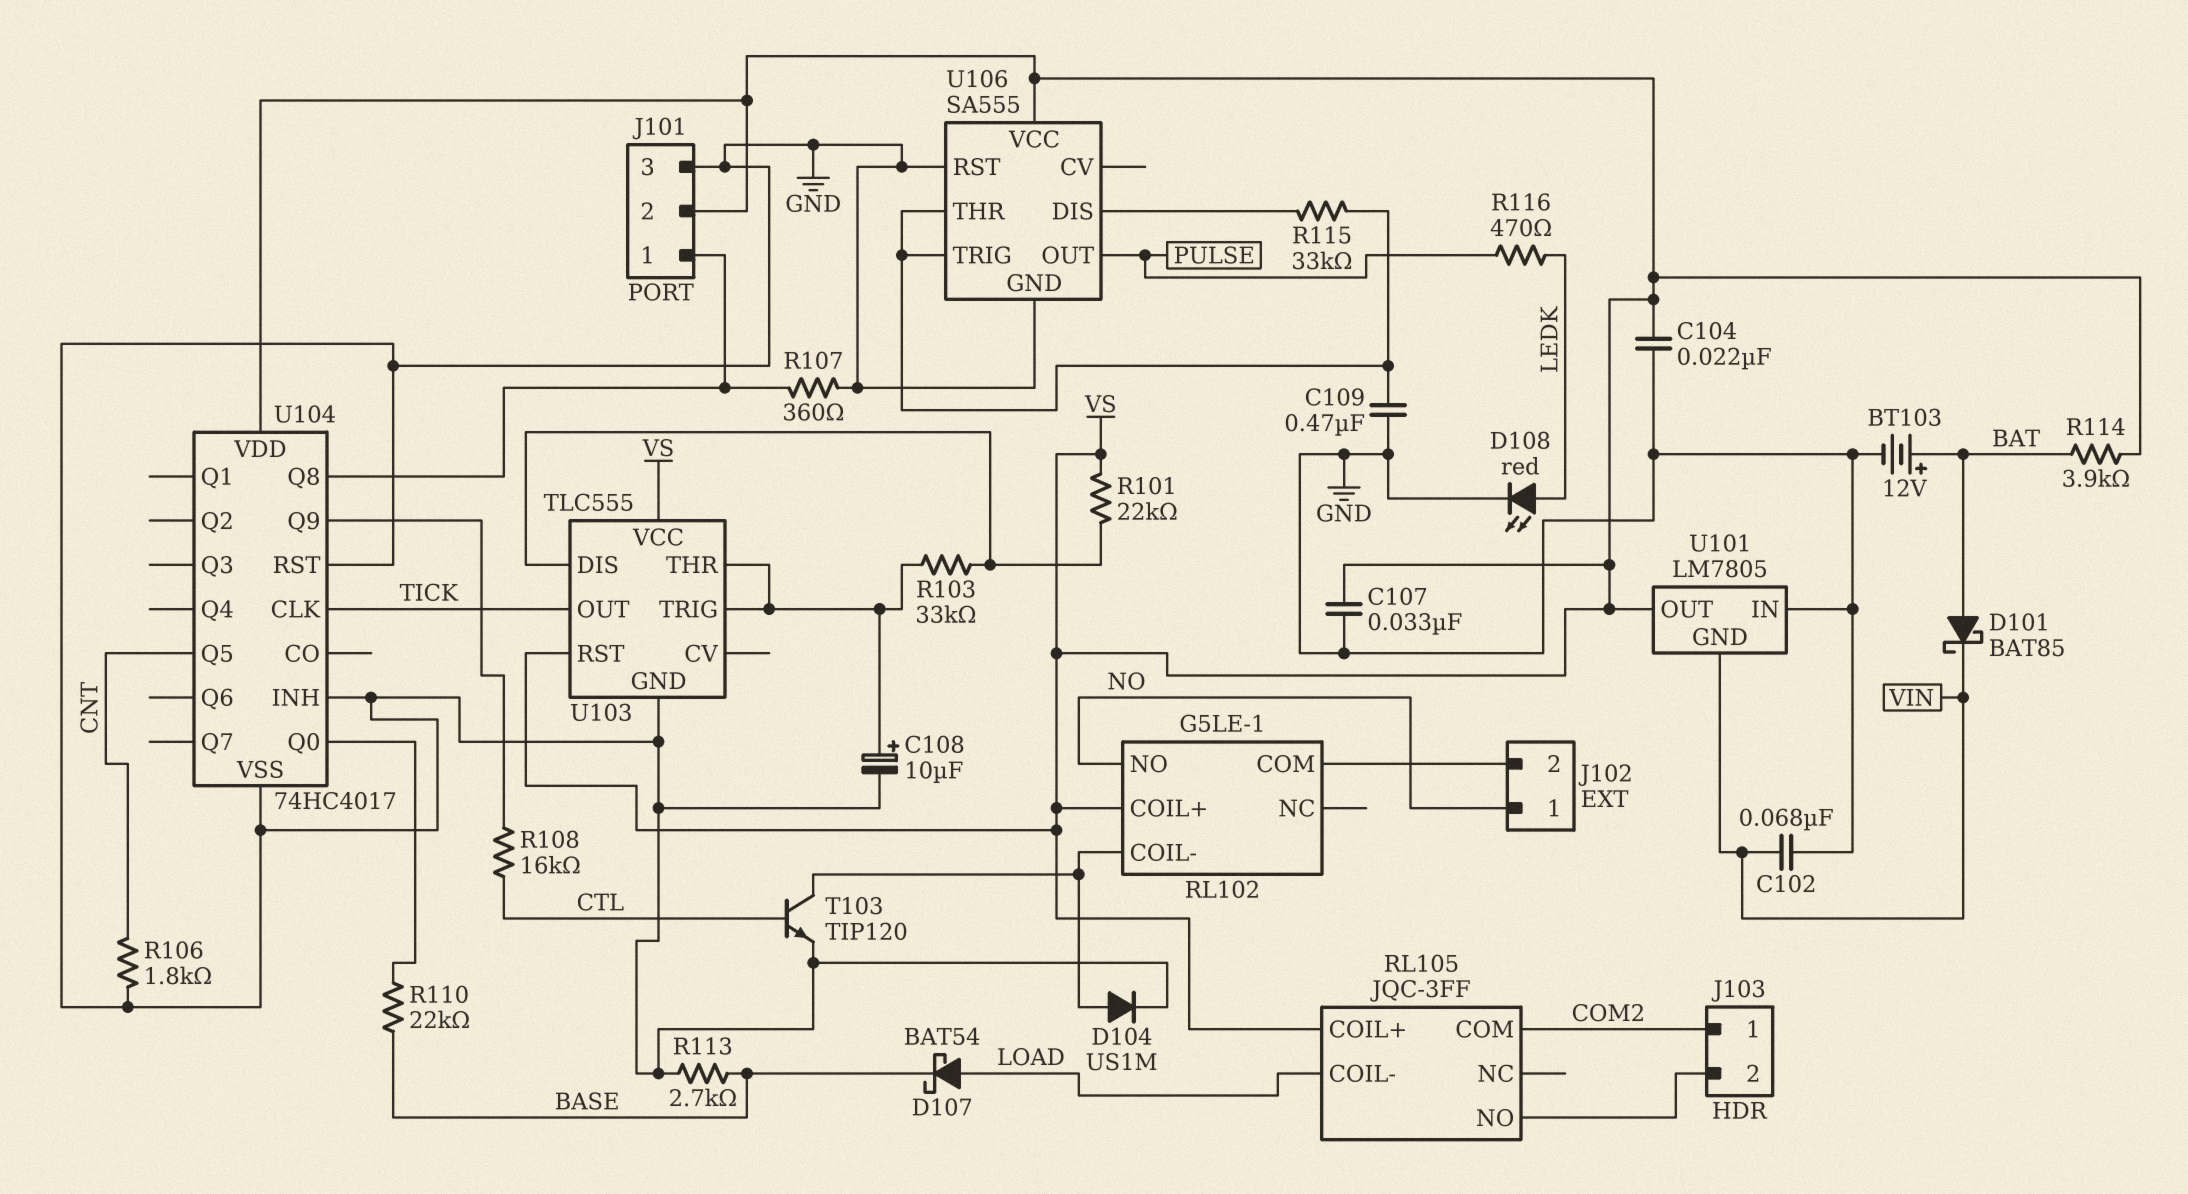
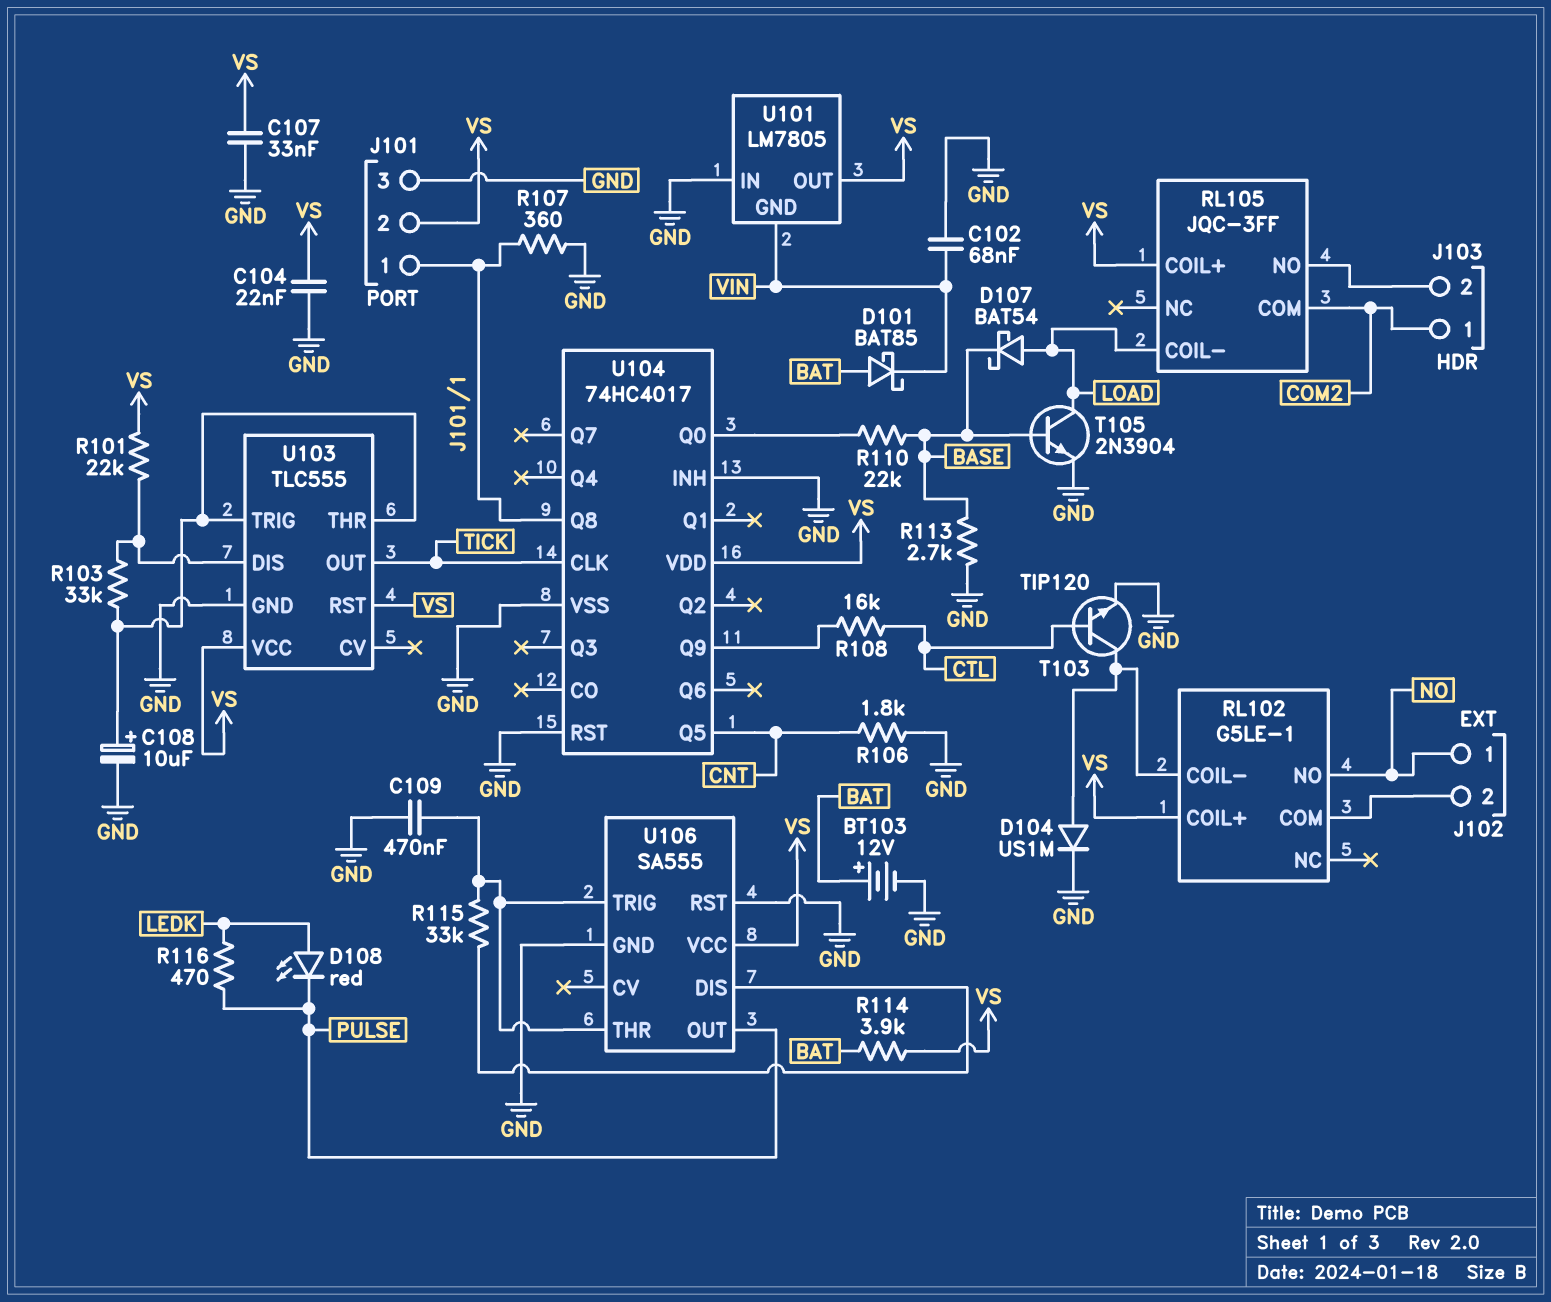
D108: LED red (A LEDK, K GND) -> LED red (A LEDK, K PULSE)
T105: none -> NPN 2N3904 (B BASE, C LOAD, E GND)

